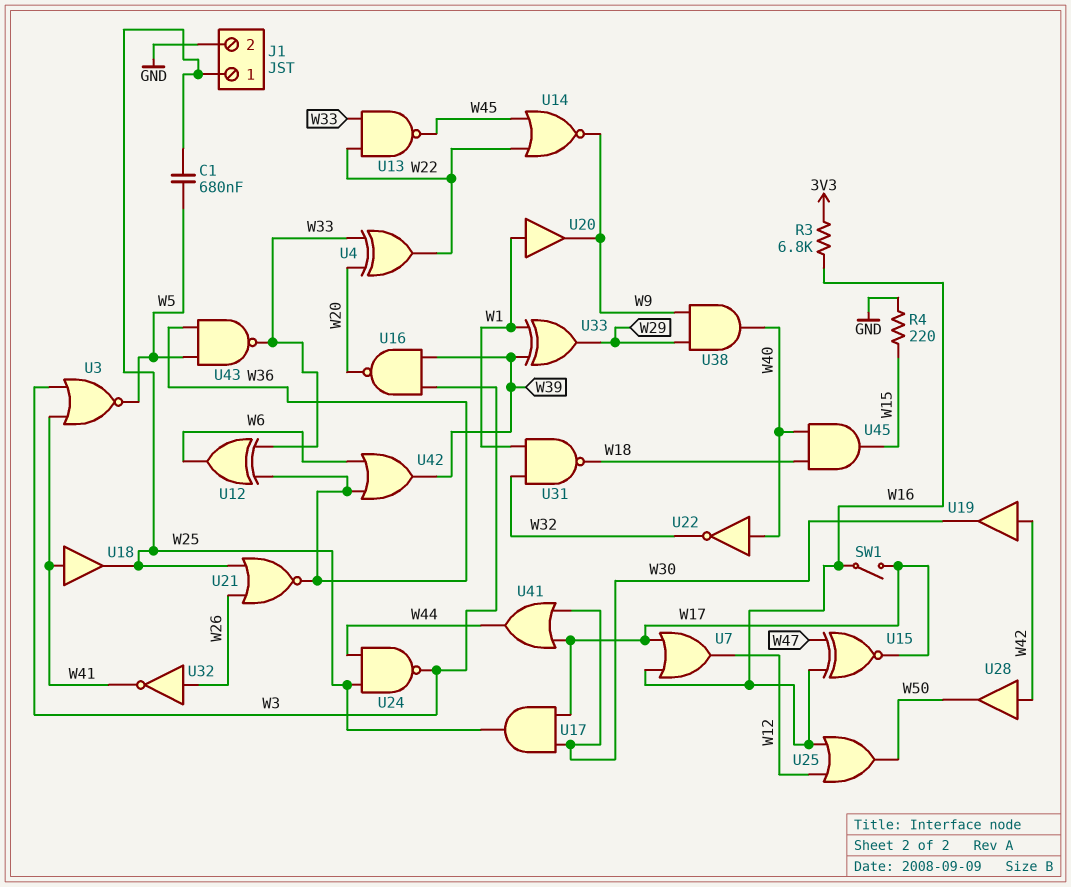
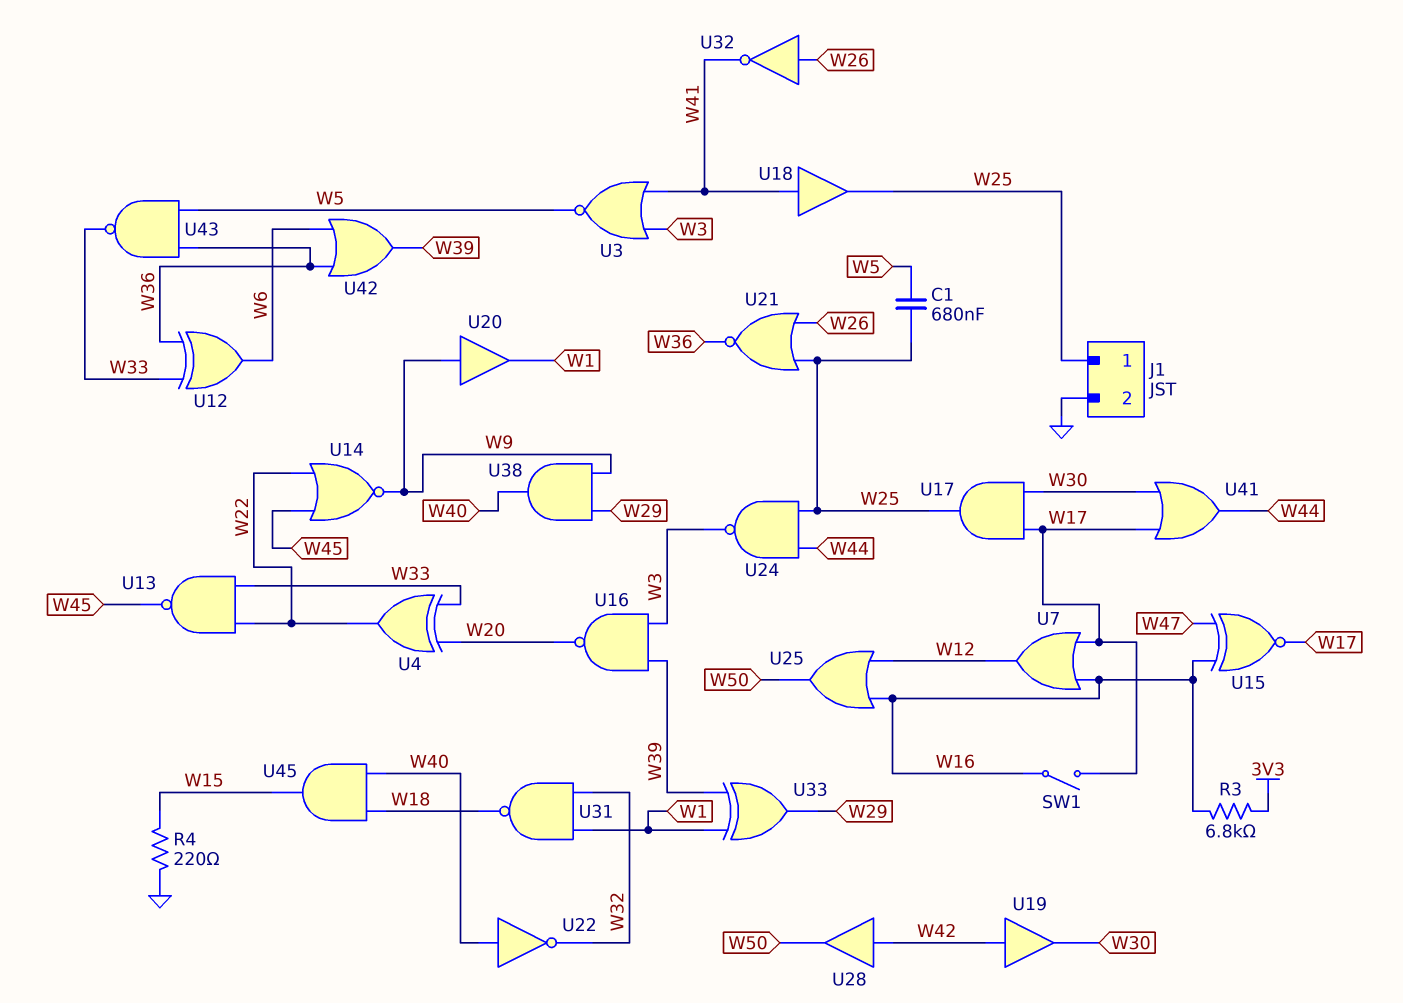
U20: buffer (in W1, out W9) -> buffer (in W9, out W1)

